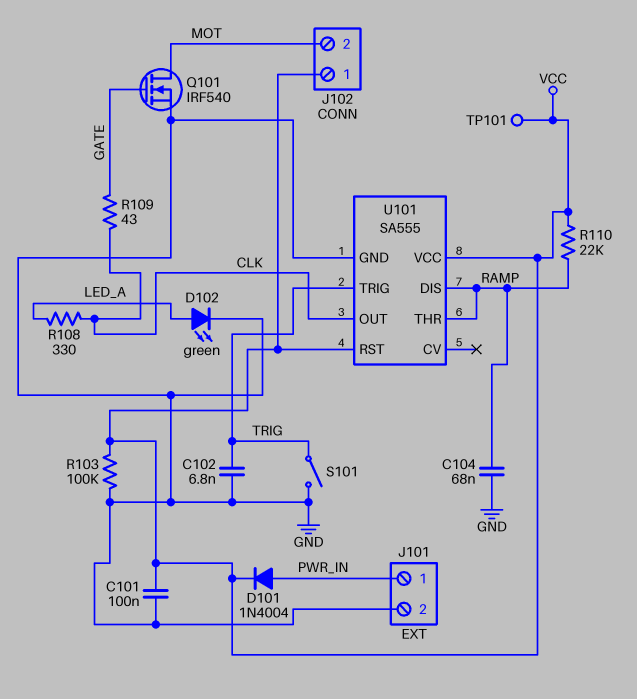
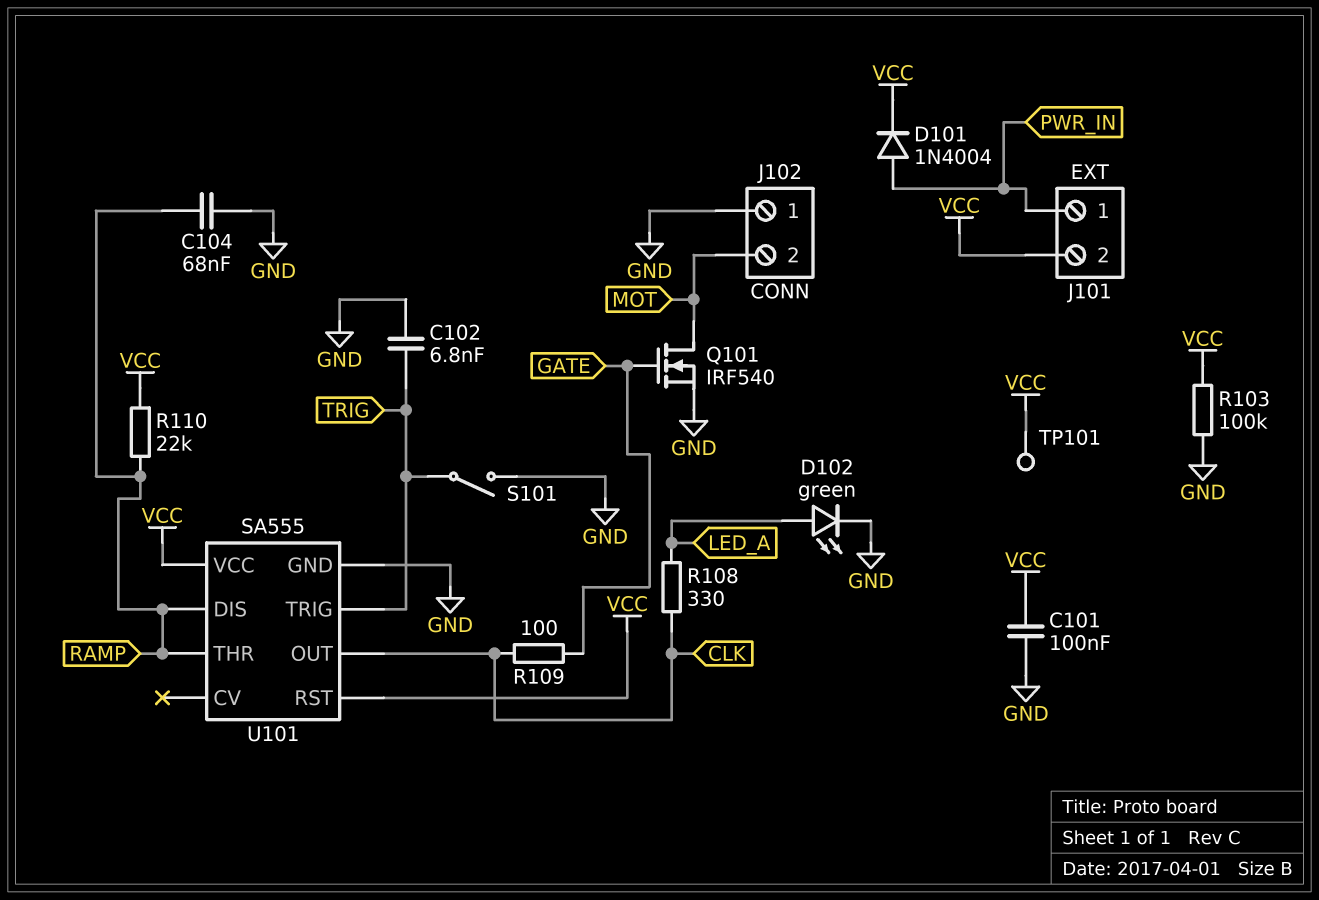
J101 pin 2: GND -> VCC
J102 pin 1: VCC -> GND
R109: 43 (CLK, GATE) -> 100 (CLK, GATE)

